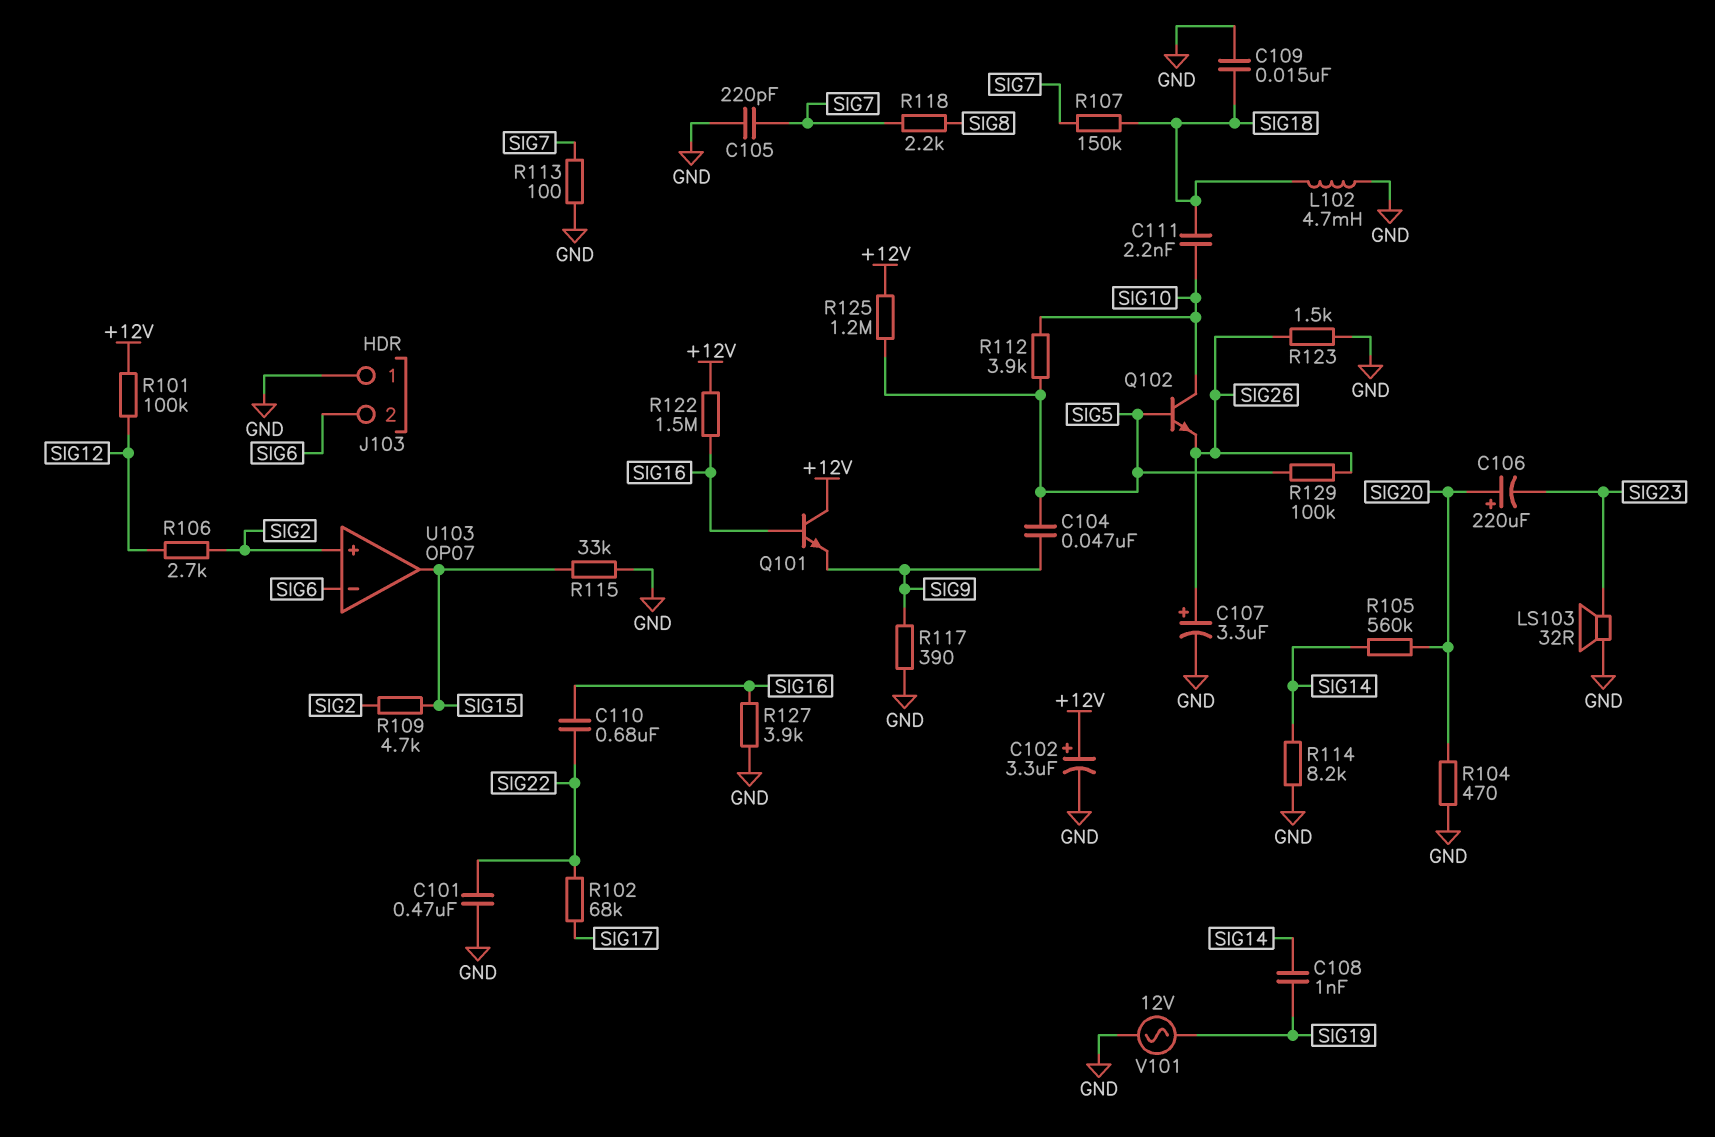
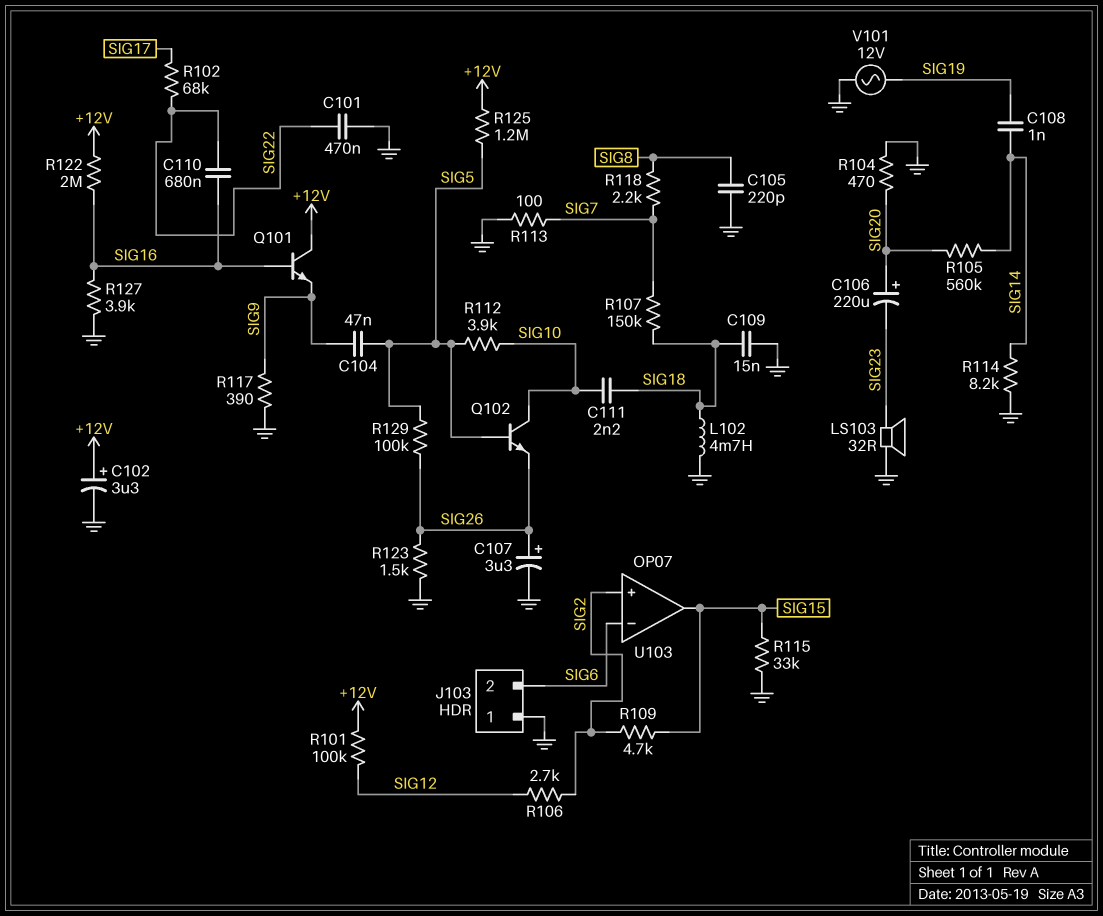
C105: 220pF (GND, SIG7) -> 220pF (GND, SIG8)
R122: 1.5M (+12V, SIG16) -> 2M (+12V, SIG16)

